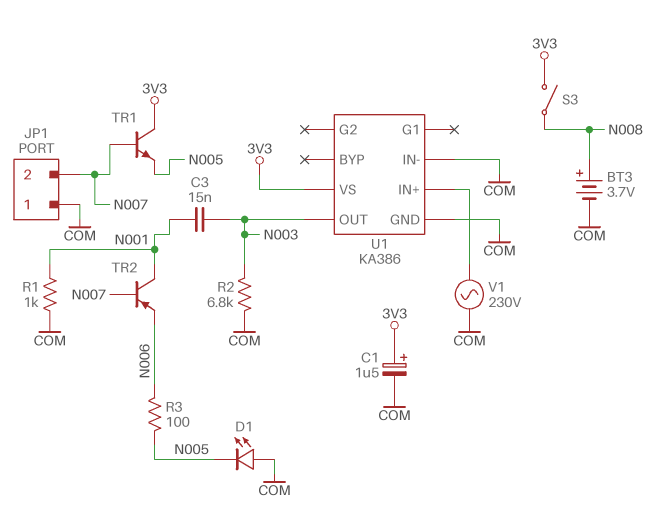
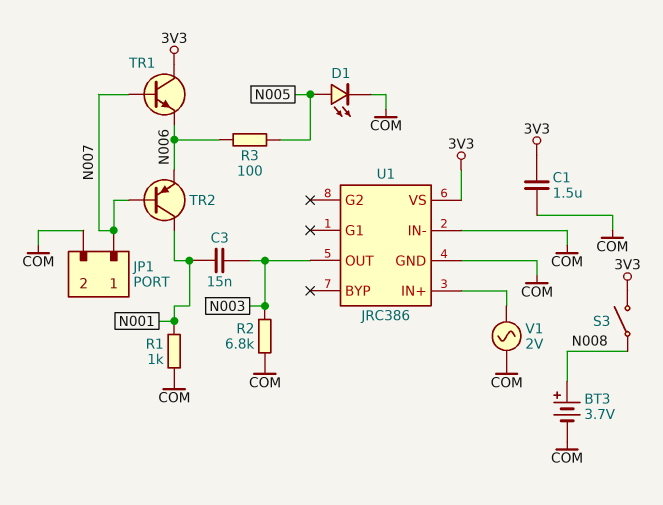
C1: 1.5uF (plus 3V3, minus COM) -> 1.5uF (3V3, COM)
D1: LED (A COM, K N005) -> LED (A N005, K COM)
JP1 pin 1: COM -> N007
JP1 pin 2: N007 -> COM
TR1: NPN (B N007, C 3V3, E N005) -> NPN (B N007, C 3V3, E N006)
U1: KA386 -> JRC386
V1: AC 230V (COM, U1/IN+) -> AC 2V (COM, U1/IN+)

